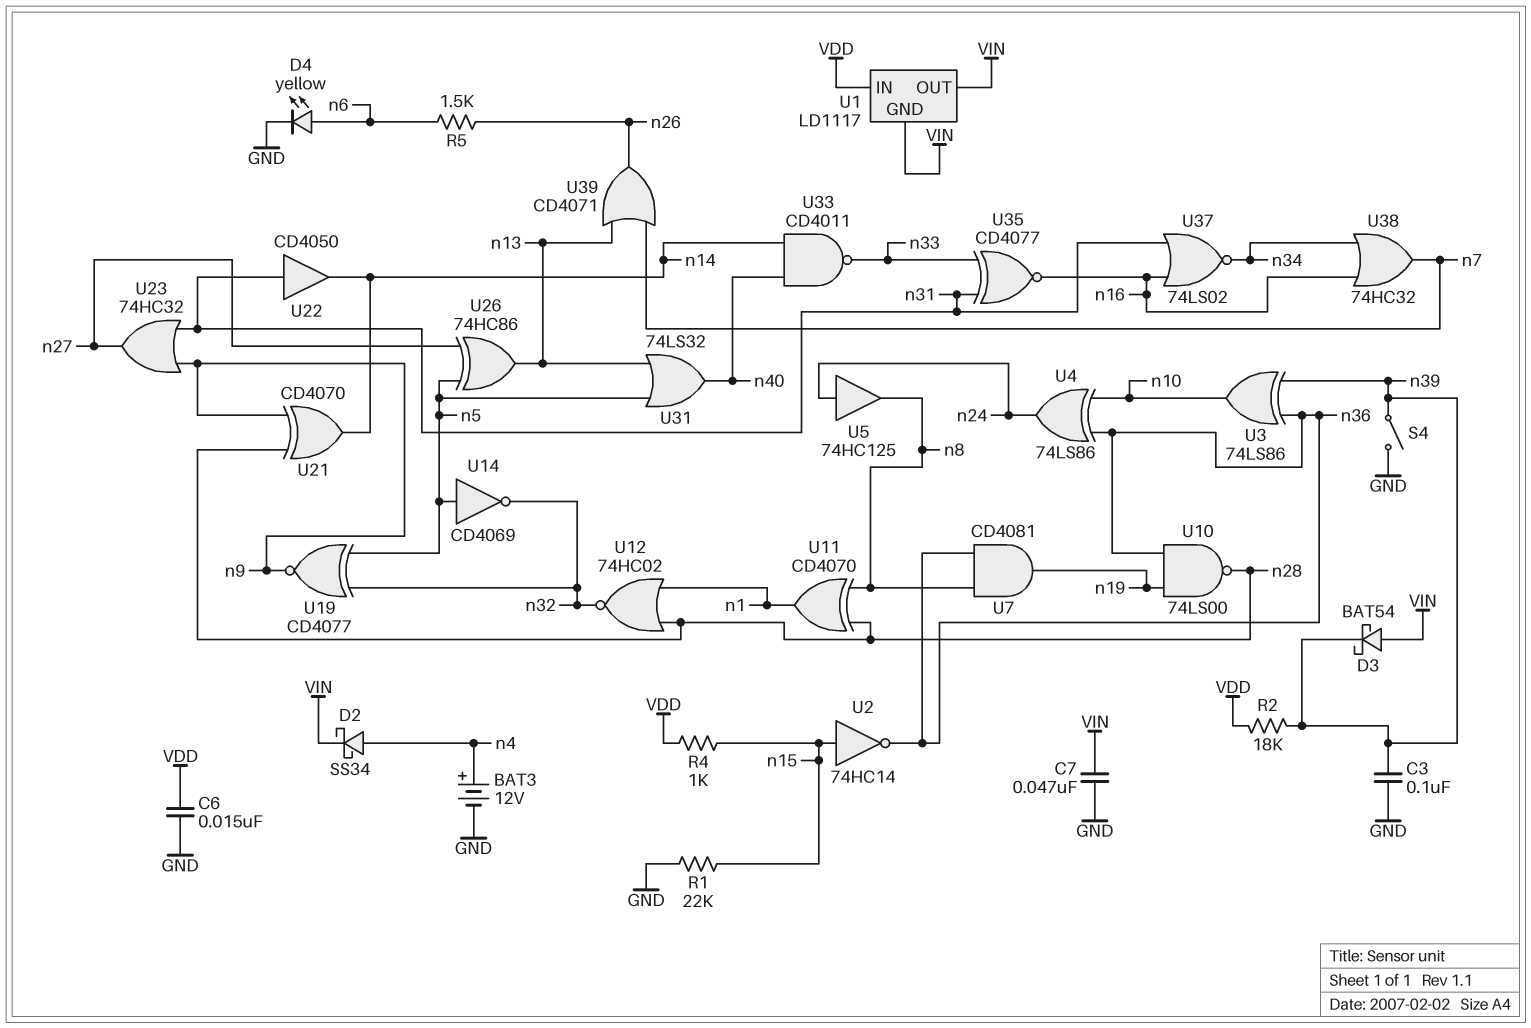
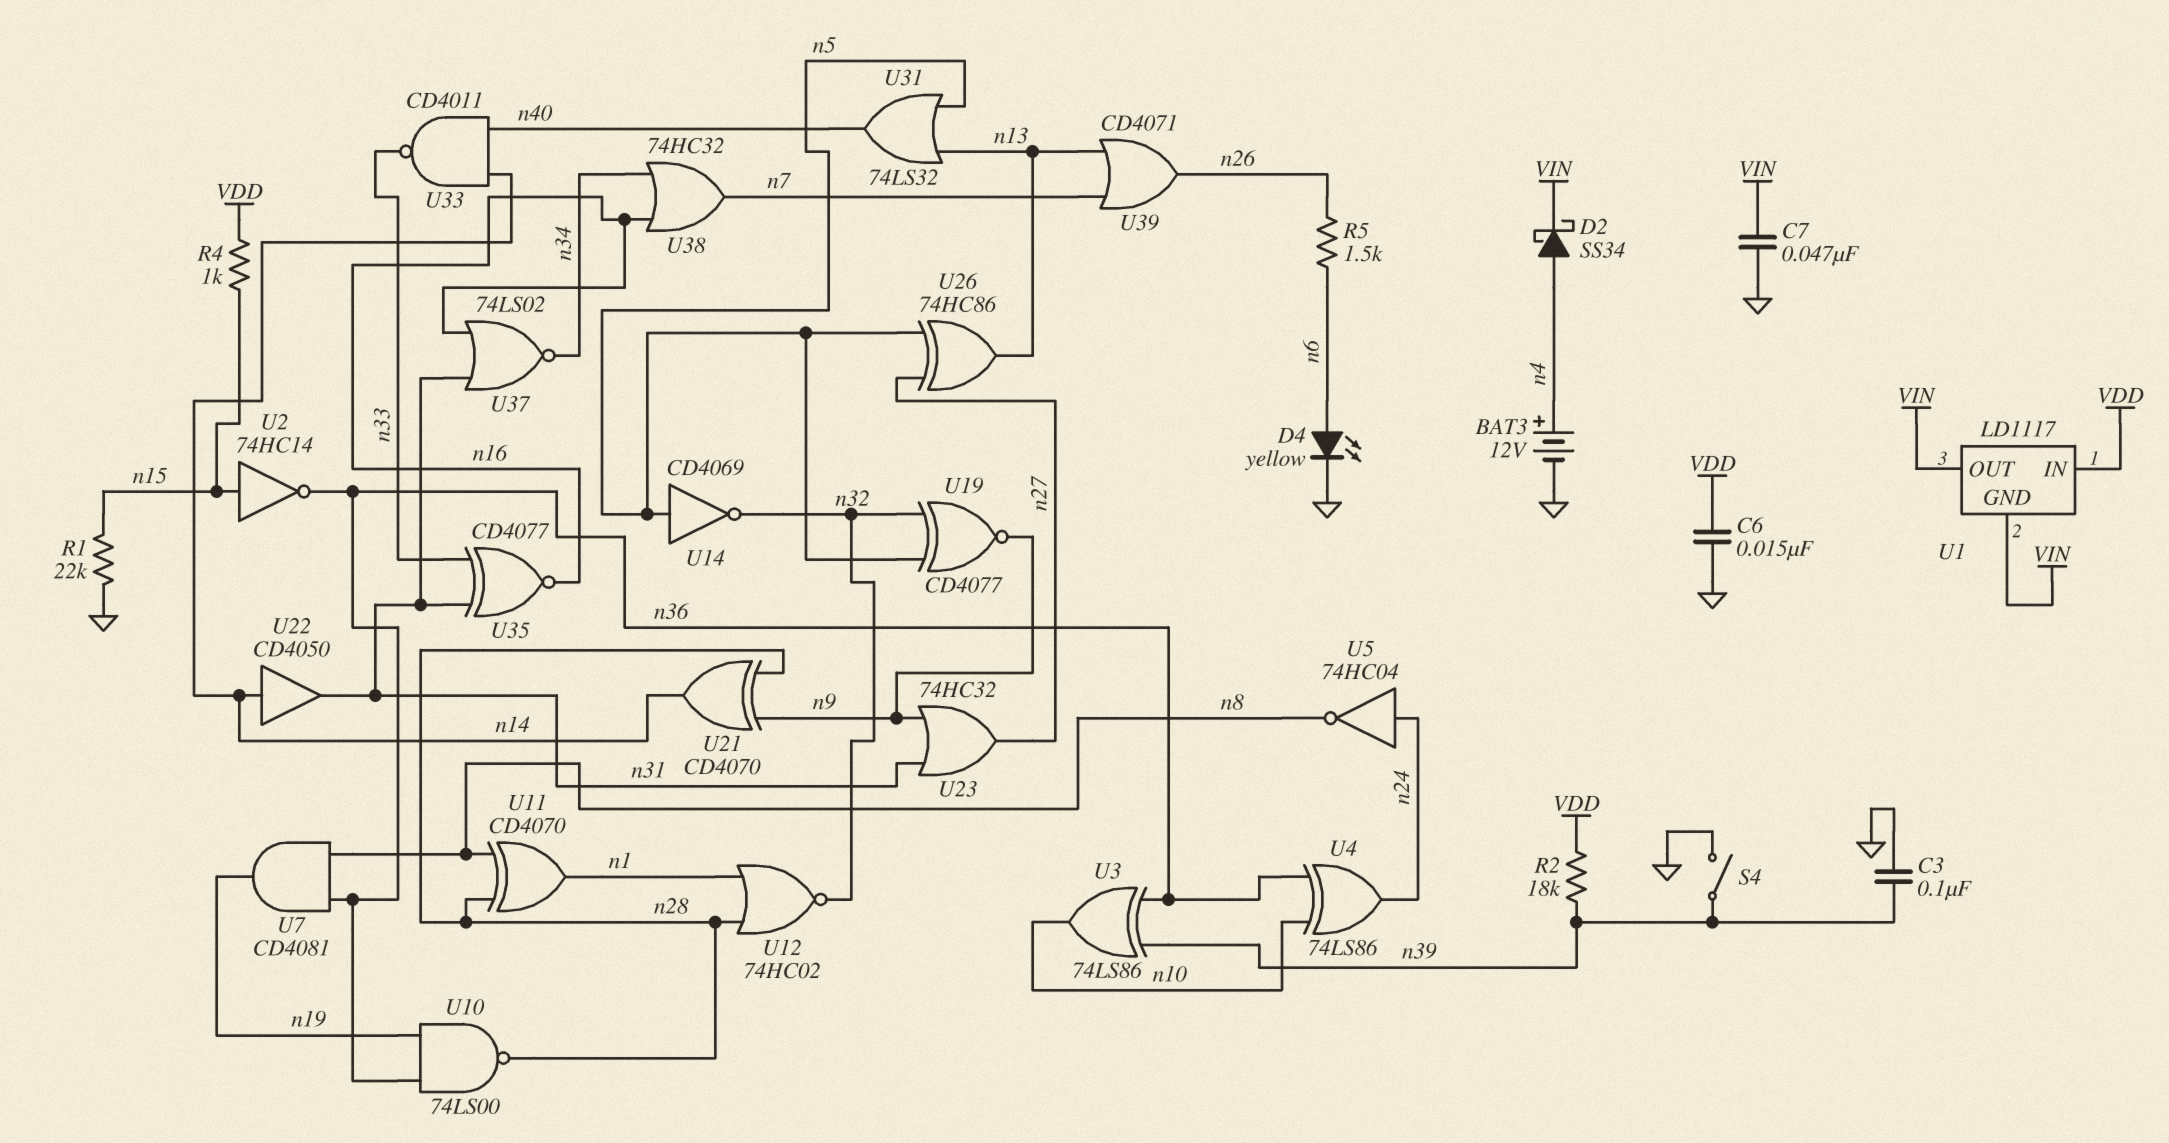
D3: schottky BAT54 (A VIN, K n39) -> none
U5: buffer 74HC125 (in n24, out n8) -> NOT 74HC04 (in n24, out n8)
U22: buffer CD4050 (in n31, out n14) -> buffer CD4050 (in n14, out n31)

